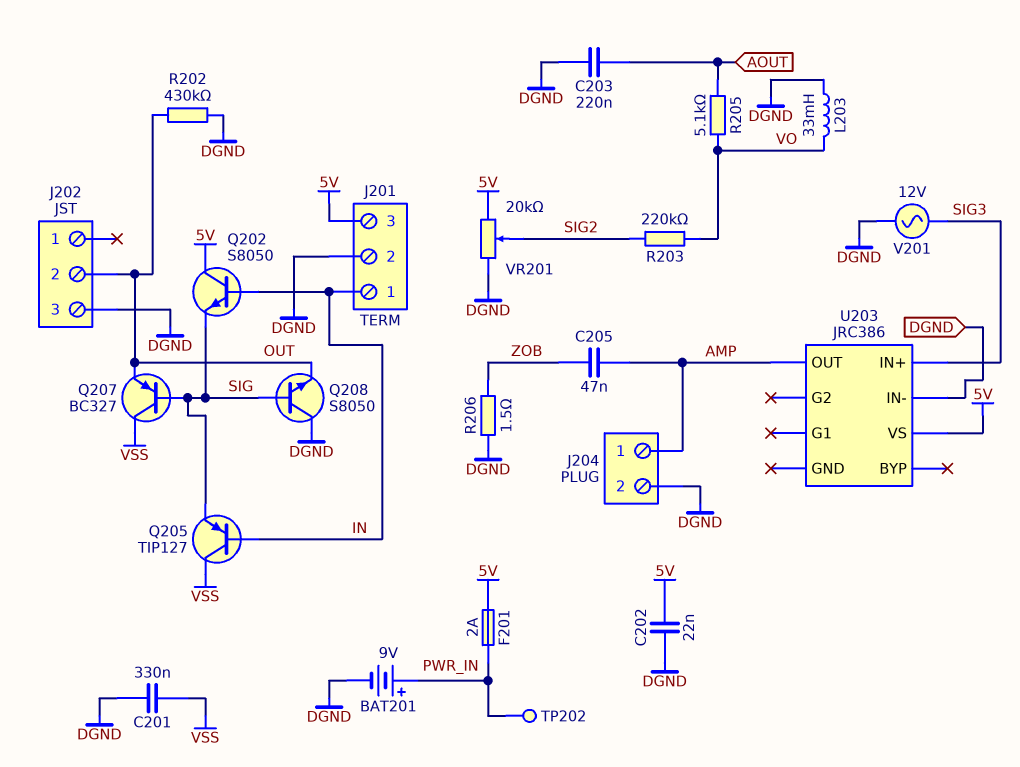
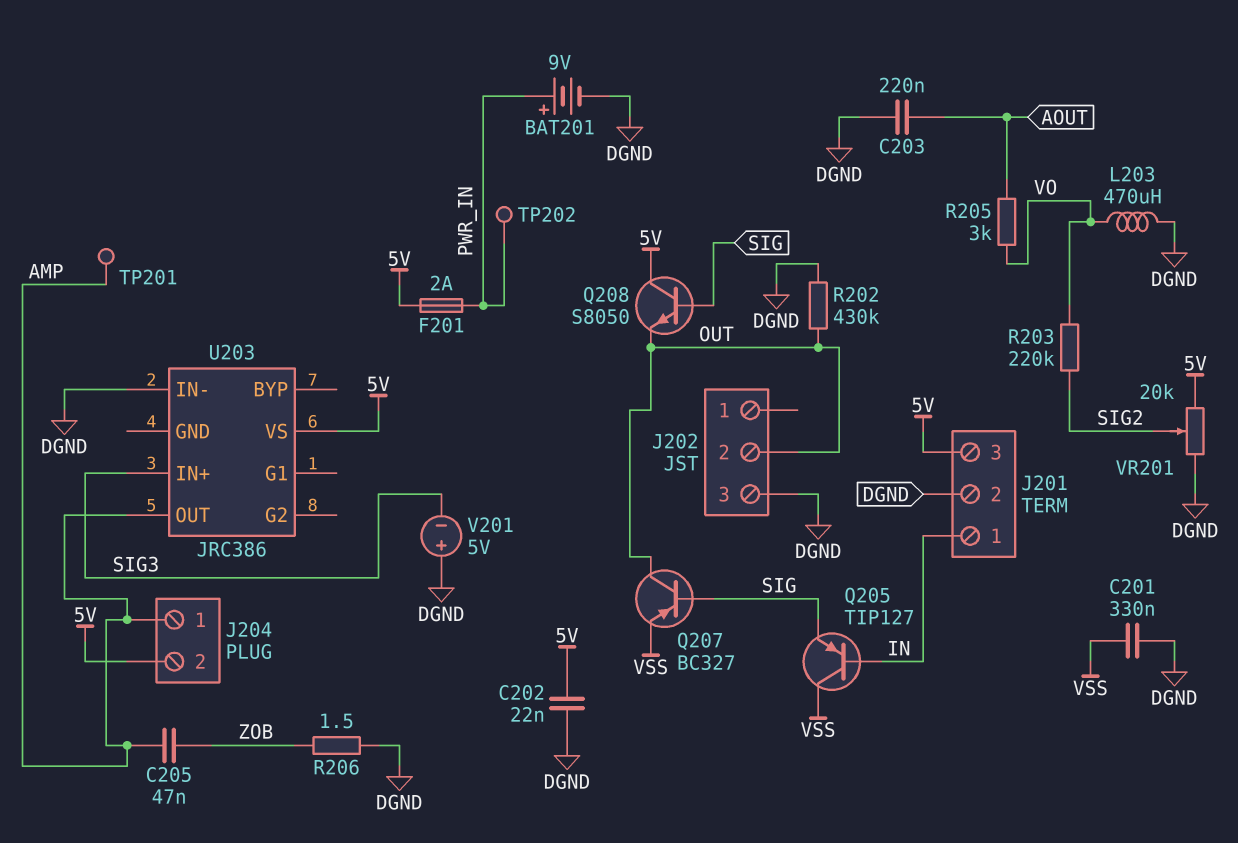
J204 pin 2: DGND -> 5V
L203: 33mH (DGND, VO) -> 470uH (DGND, VO)
Q202: NPN S8050 (B IN, C 5V, E SIG) -> none
Q207: PNP BC327 (B SIG, C VSS, E OUT) -> PNP BC327 (B SIG, C OUT, E VSS)
Q208: NPN S8050 (B SIG, C DGND, E OUT) -> NPN S8050 (B SIG, C 5V, E OUT)
R205: 5.1k (AOUT, VO) -> 3k (AOUT, VO)
TP201: none -> test point (AMP)
V201: AC 12V (DGND, SIG3) -> 5V (plus DGND, minus SIG3)

